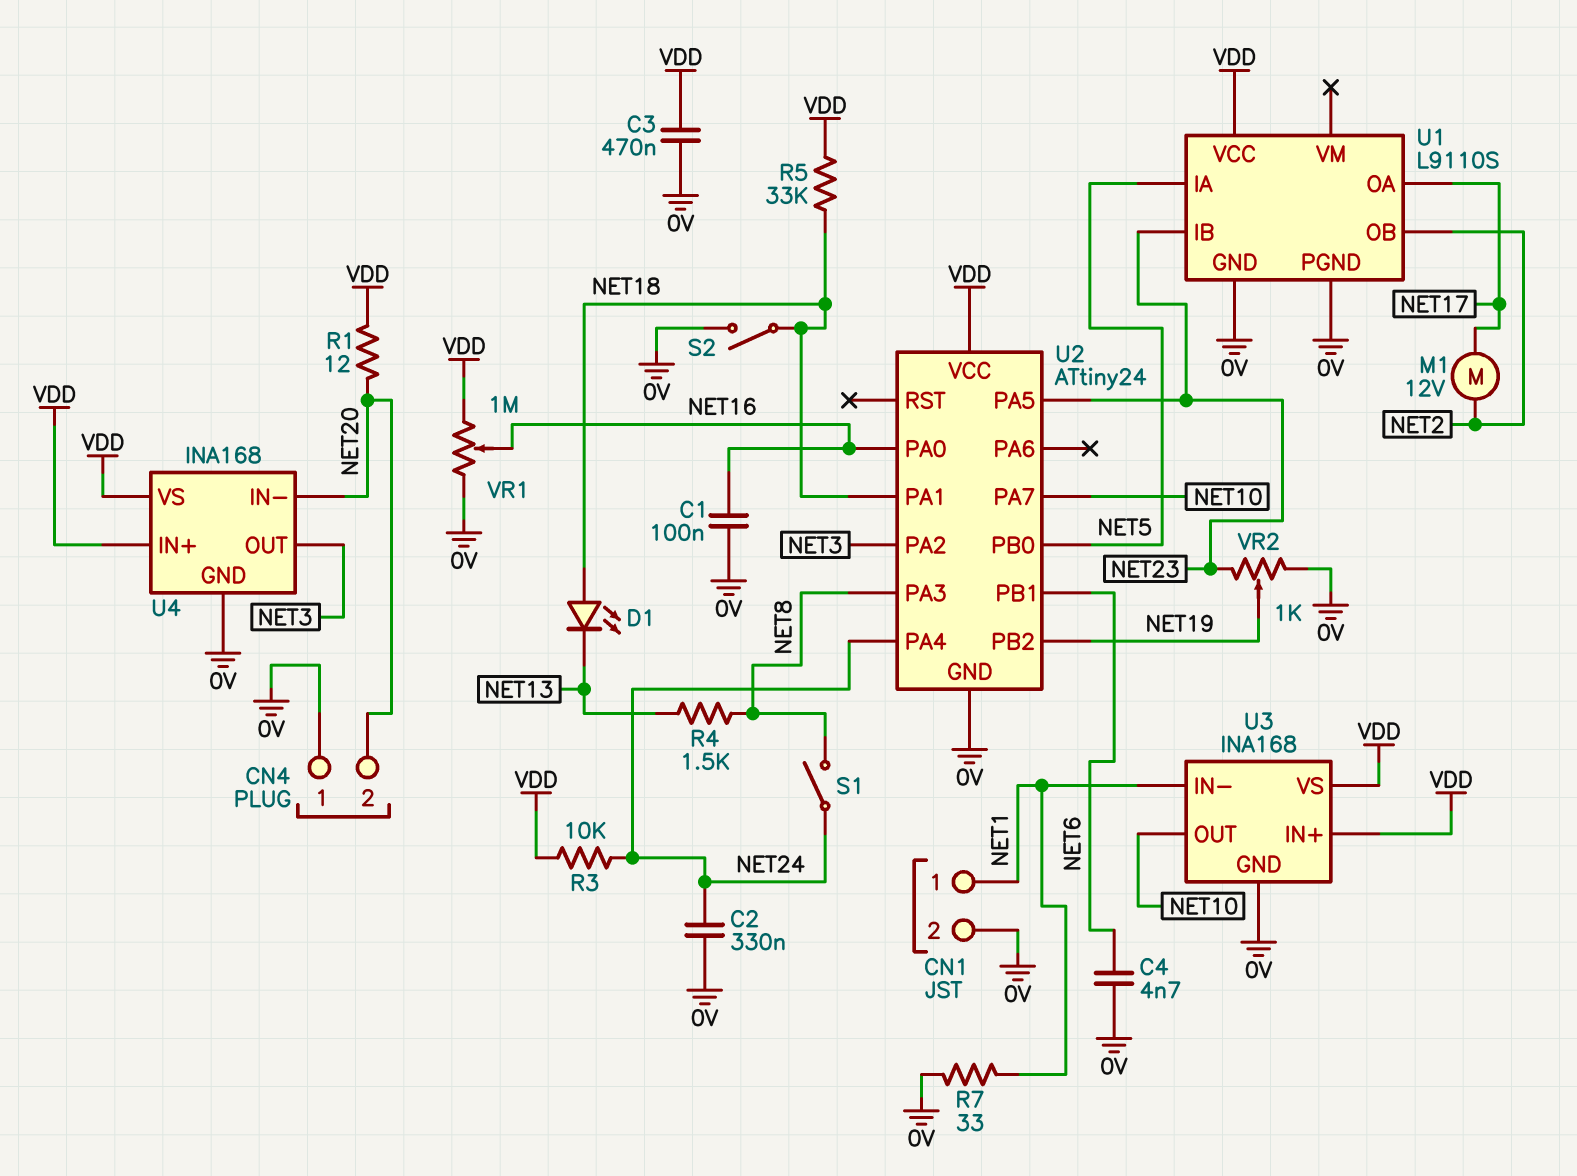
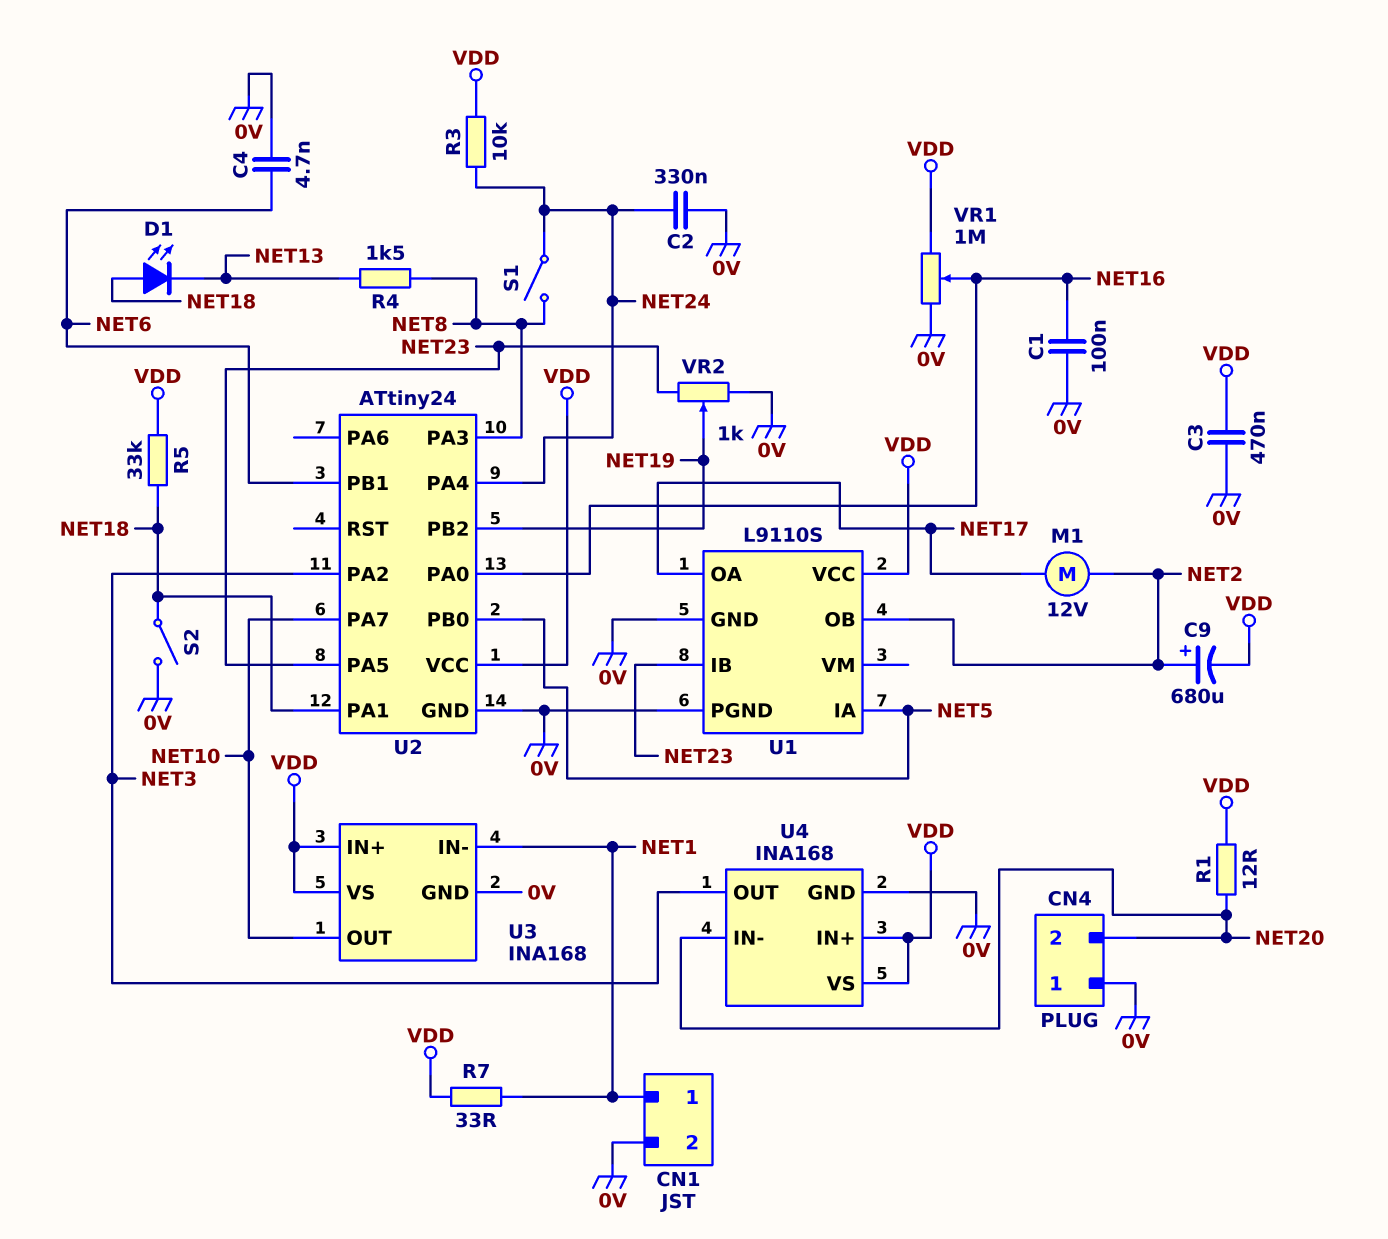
C9: none -> 680uF (plus NET2, minus VDD)
R7: 33 (0V, NET1) -> 33 (NET1, VDD)

